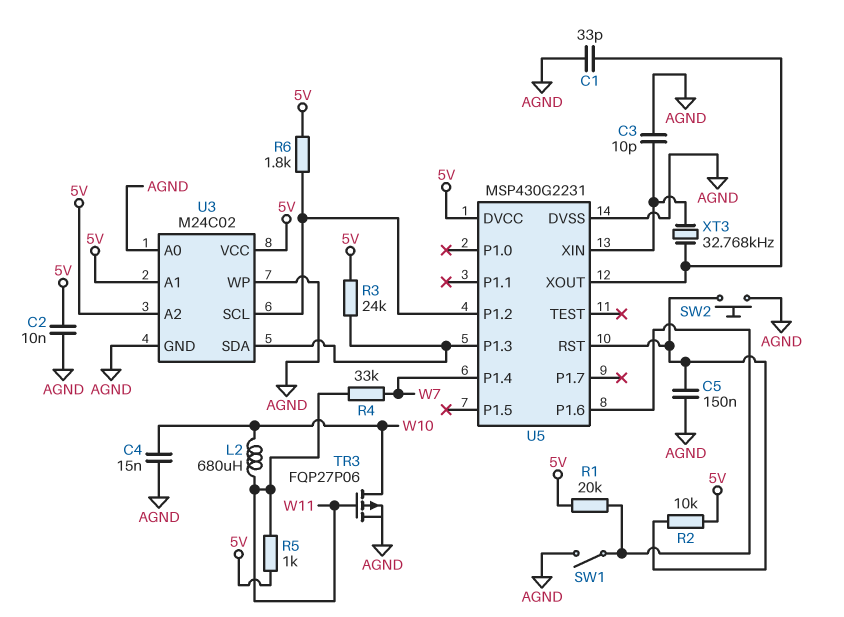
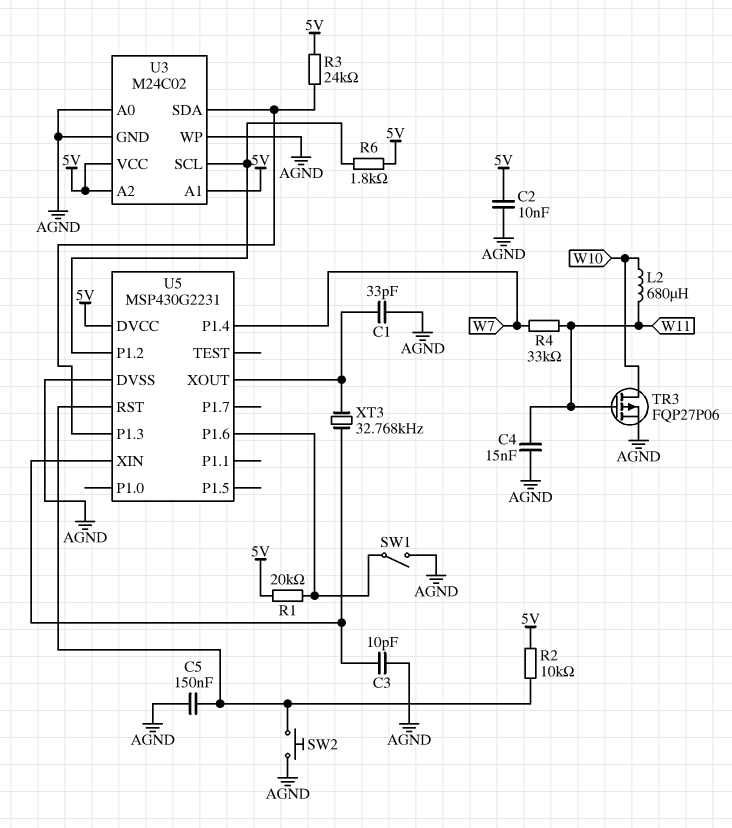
C4: 15nF (AGND, W10) -> 15nF (AGND, W11)
R5: 1k (5V, W11) -> none

